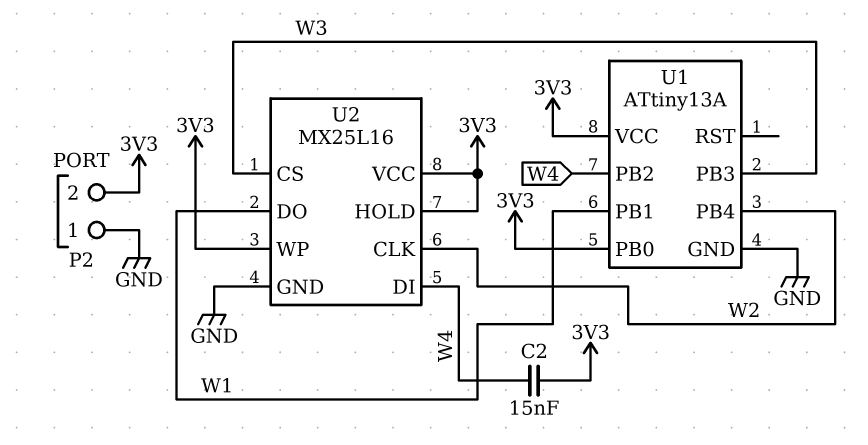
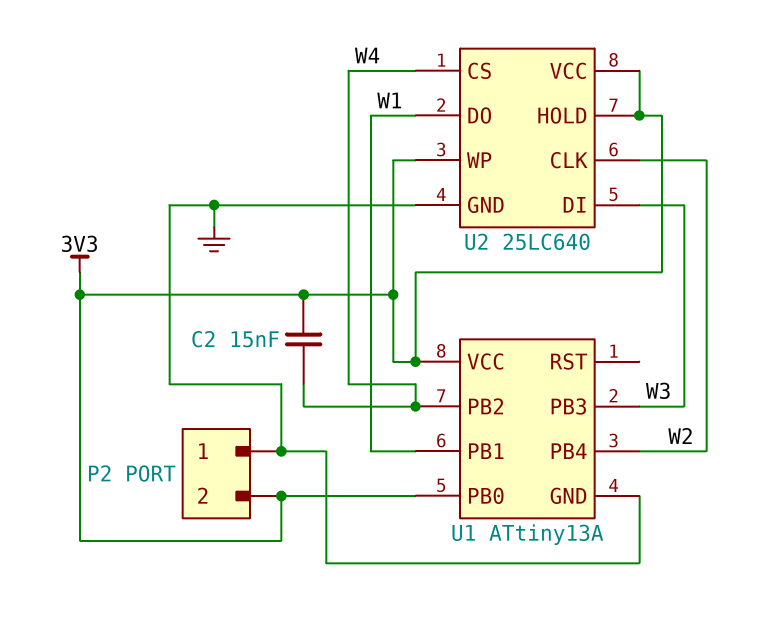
U2: MX25L16 -> 25LC640
U2 pin CS: W3 -> W4
U2 pin DI: W4 -> W3

